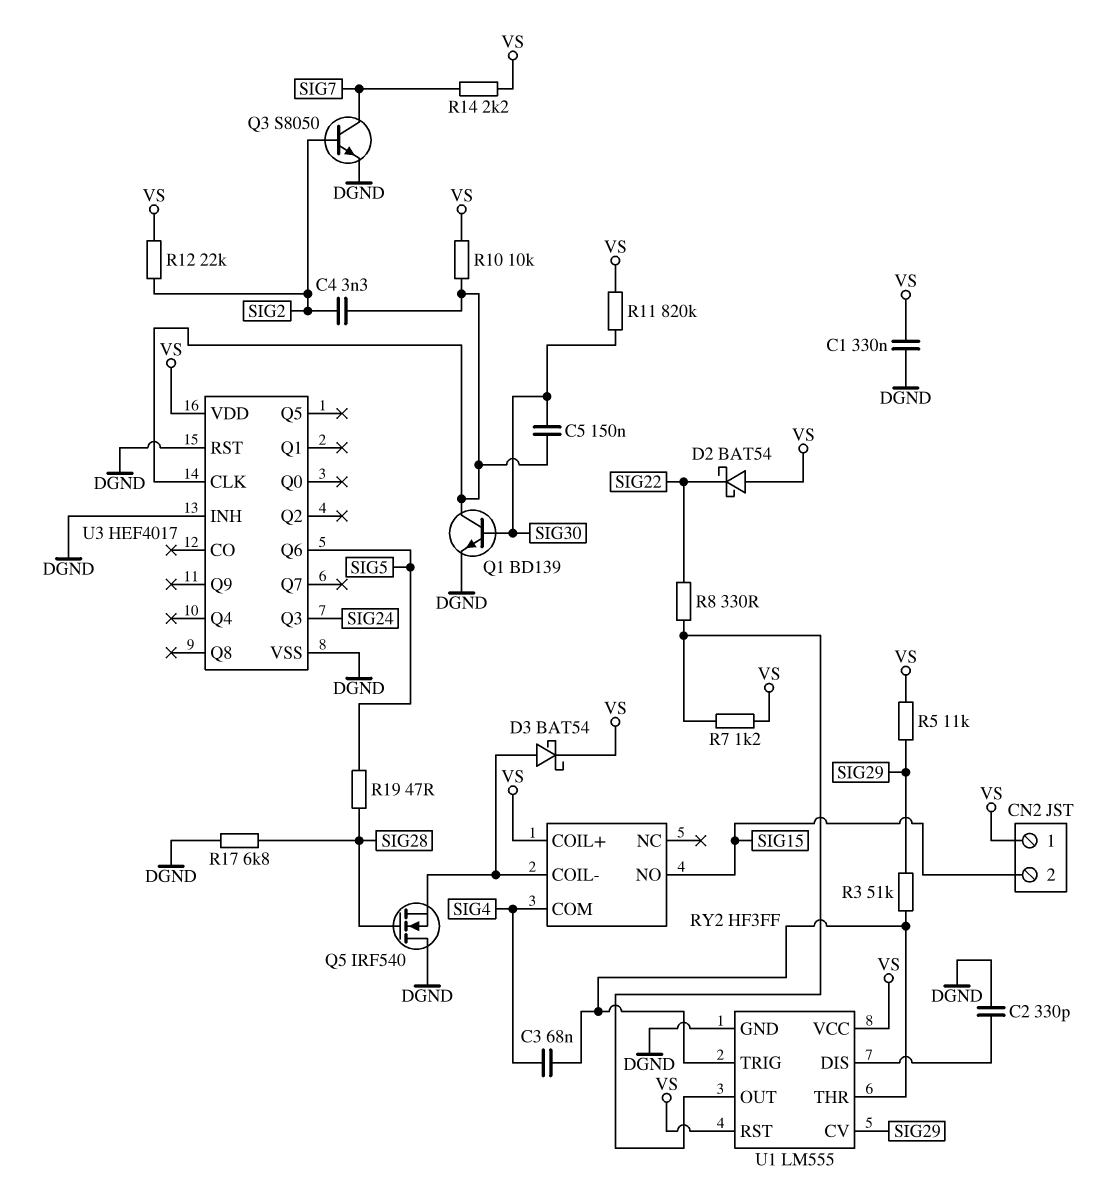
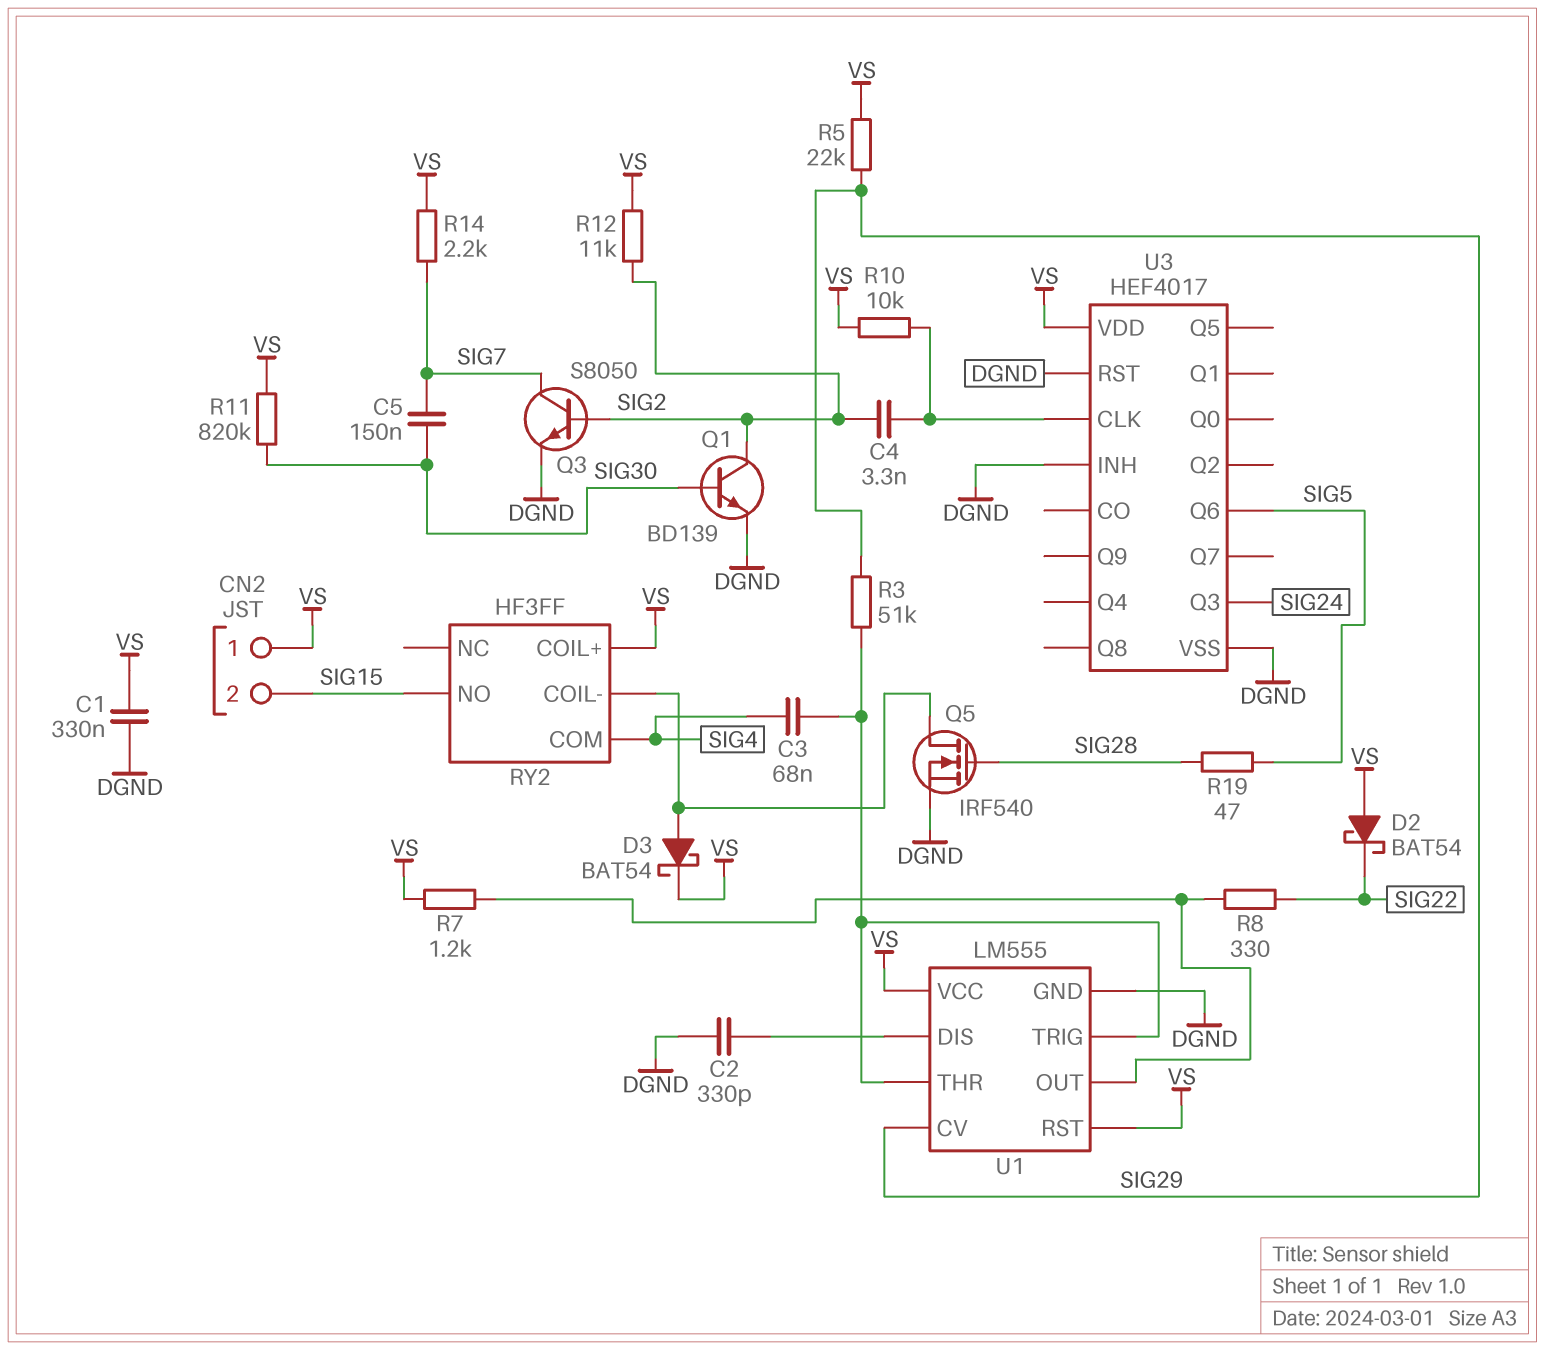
C5: 150nF (SIG30, U3/CLK) -> 150nF (SIG7, SIG30)
Q1: NPN BD139 (B SIG30, C U3/CLK, E DGND) -> NPN BD139 (B SIG30, C SIG2, E DGND)
Q5: NMOS IRF540 (G SIG28, D DGND, S RY2/COIL-) -> NMOS IRF540 (G SIG28, D RY2/COIL-, S DGND)
R5: 11k (SIG29, VS) -> 22k (SIG29, VS)
R12: 22k (SIG2, VS) -> 11k (SIG2, VS)
R17: 6.8k (DGND, SIG28) -> none

